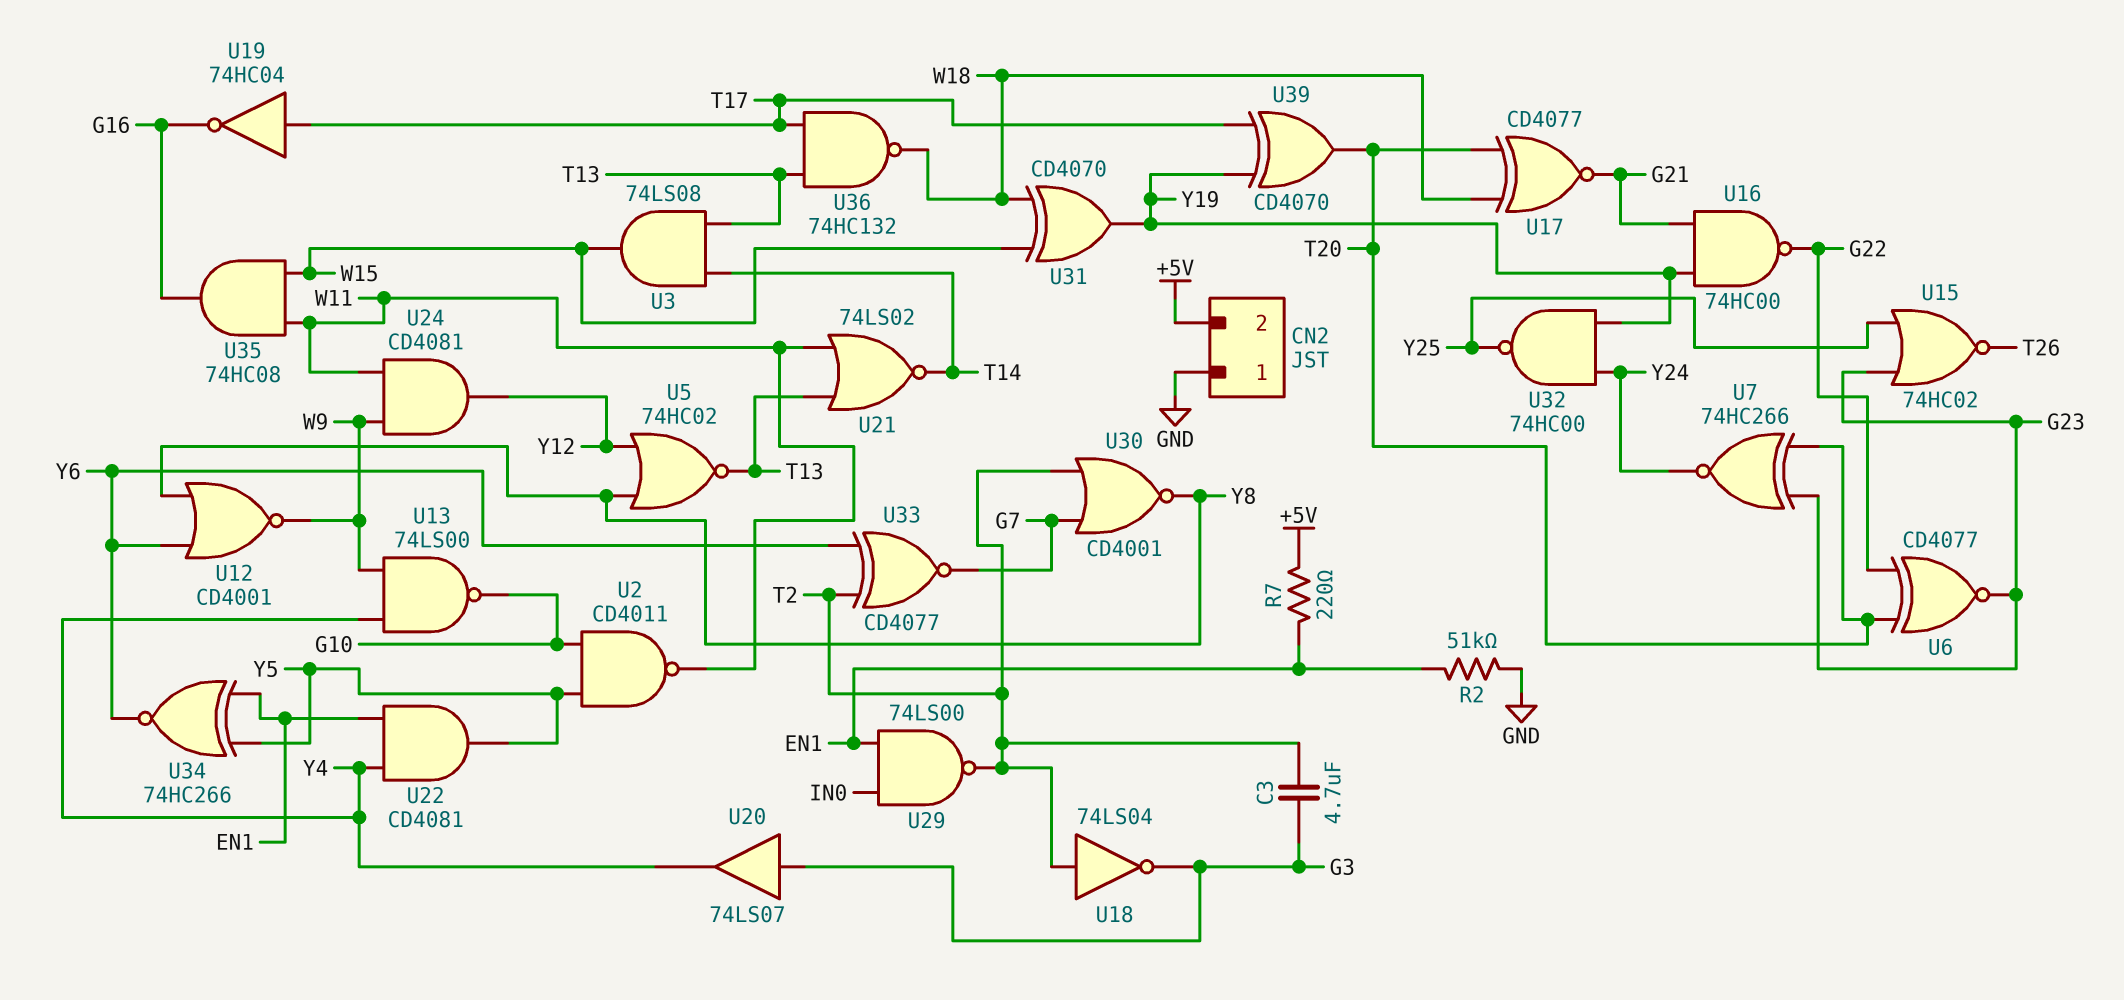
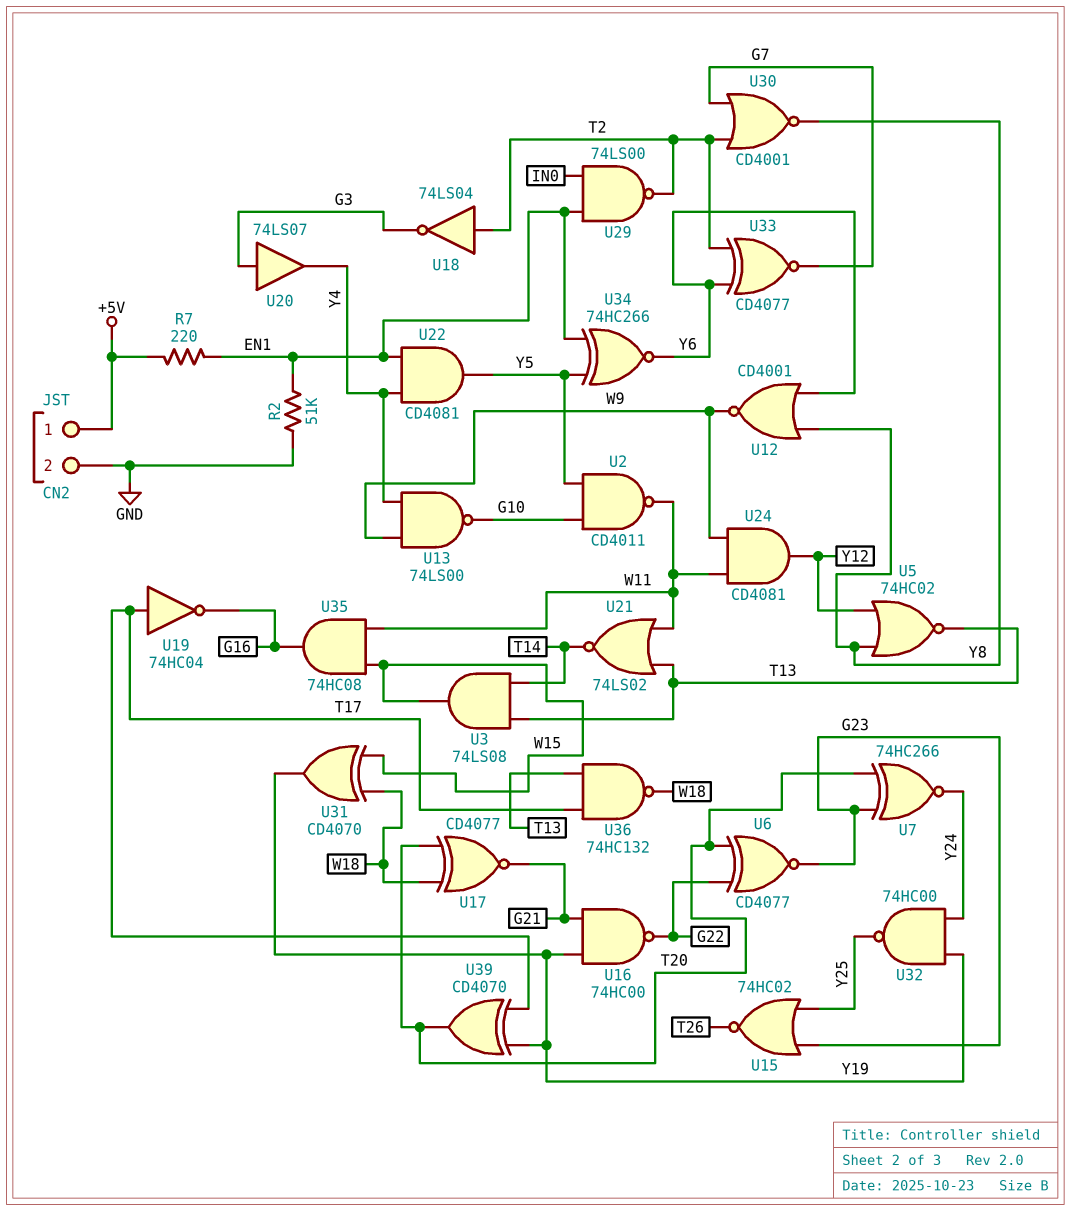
C3: 4.7uF (G3, T2) -> none
CN2 pin 1: GND -> +5V
CN2 pin 2: +5V -> GND

